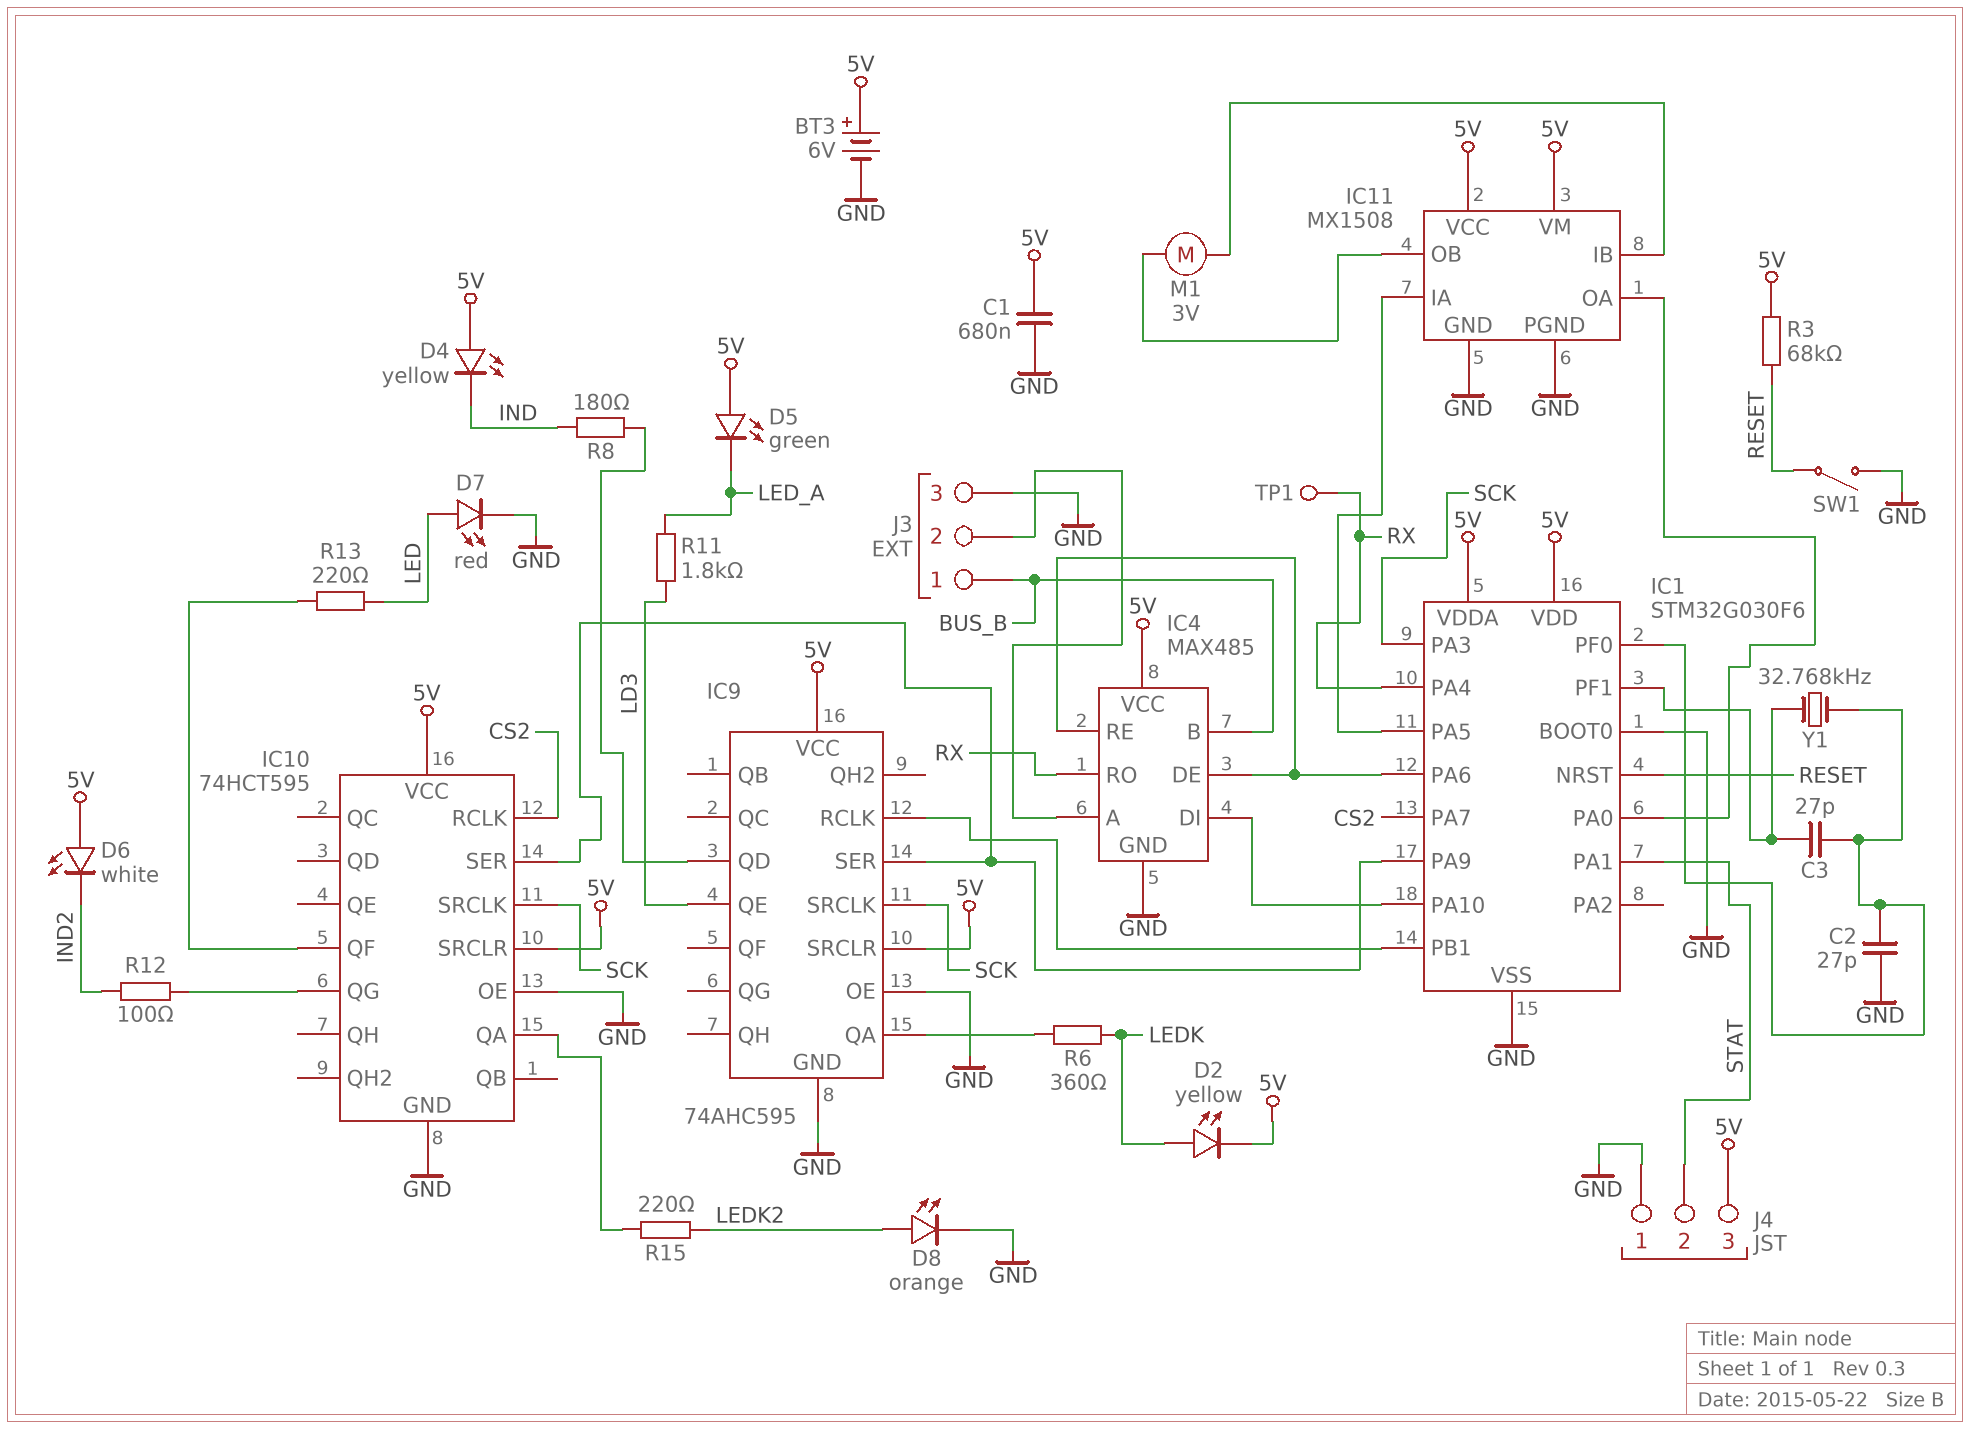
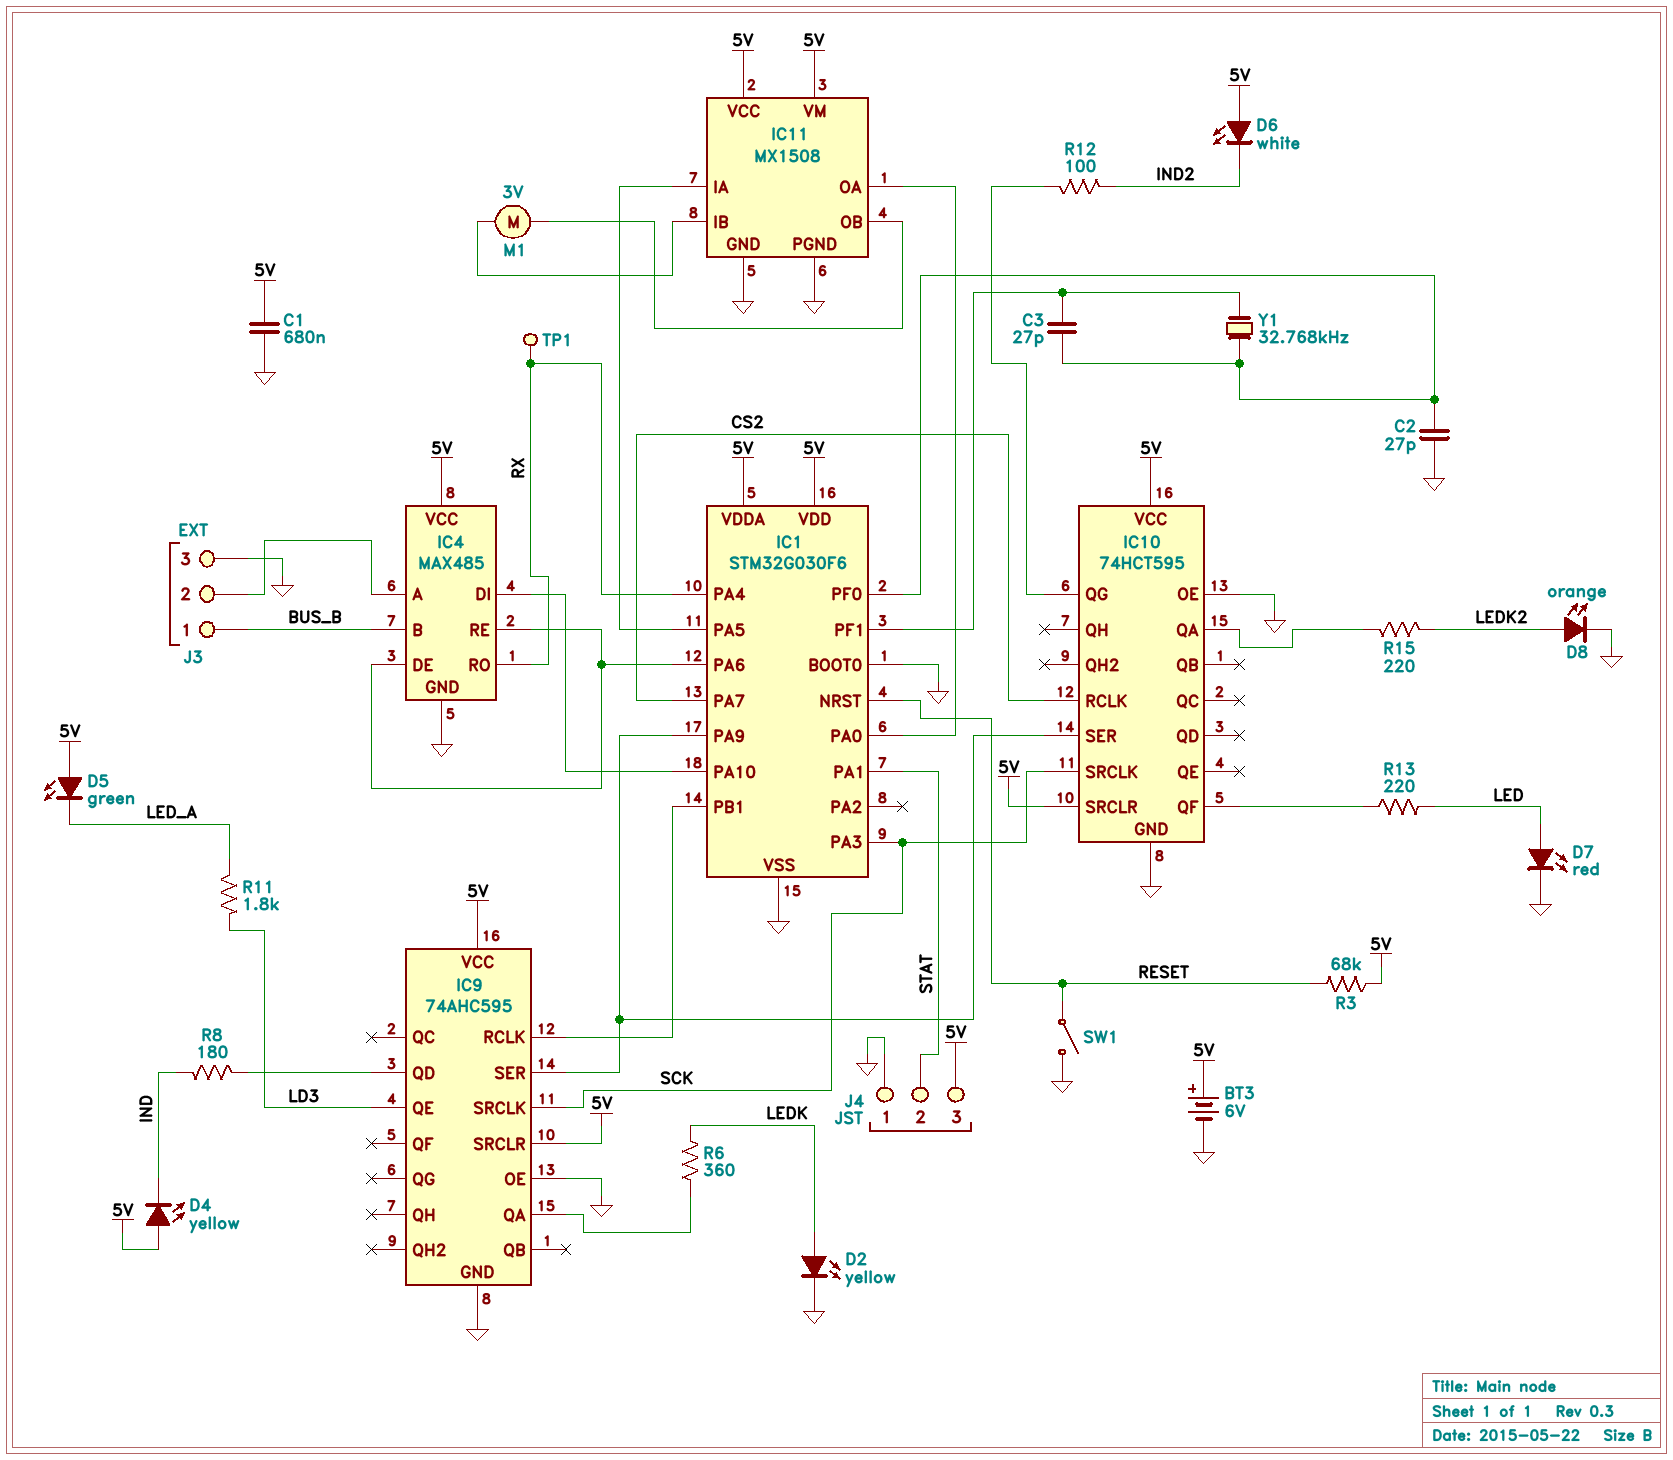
D2: LED yellow (A LEDK, K 5V) -> LED yellow (A LEDK, K GND)

